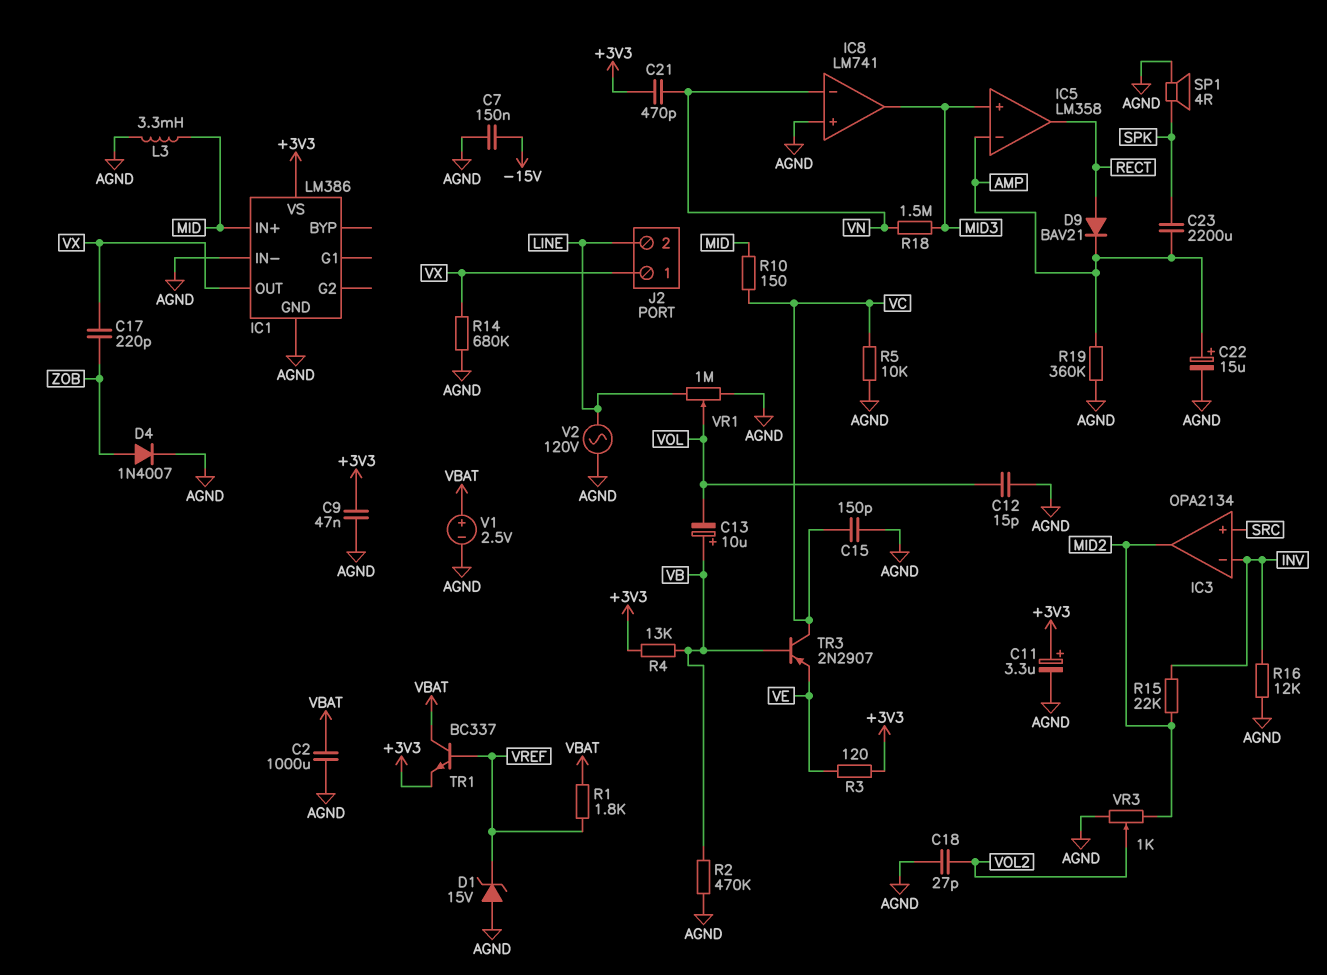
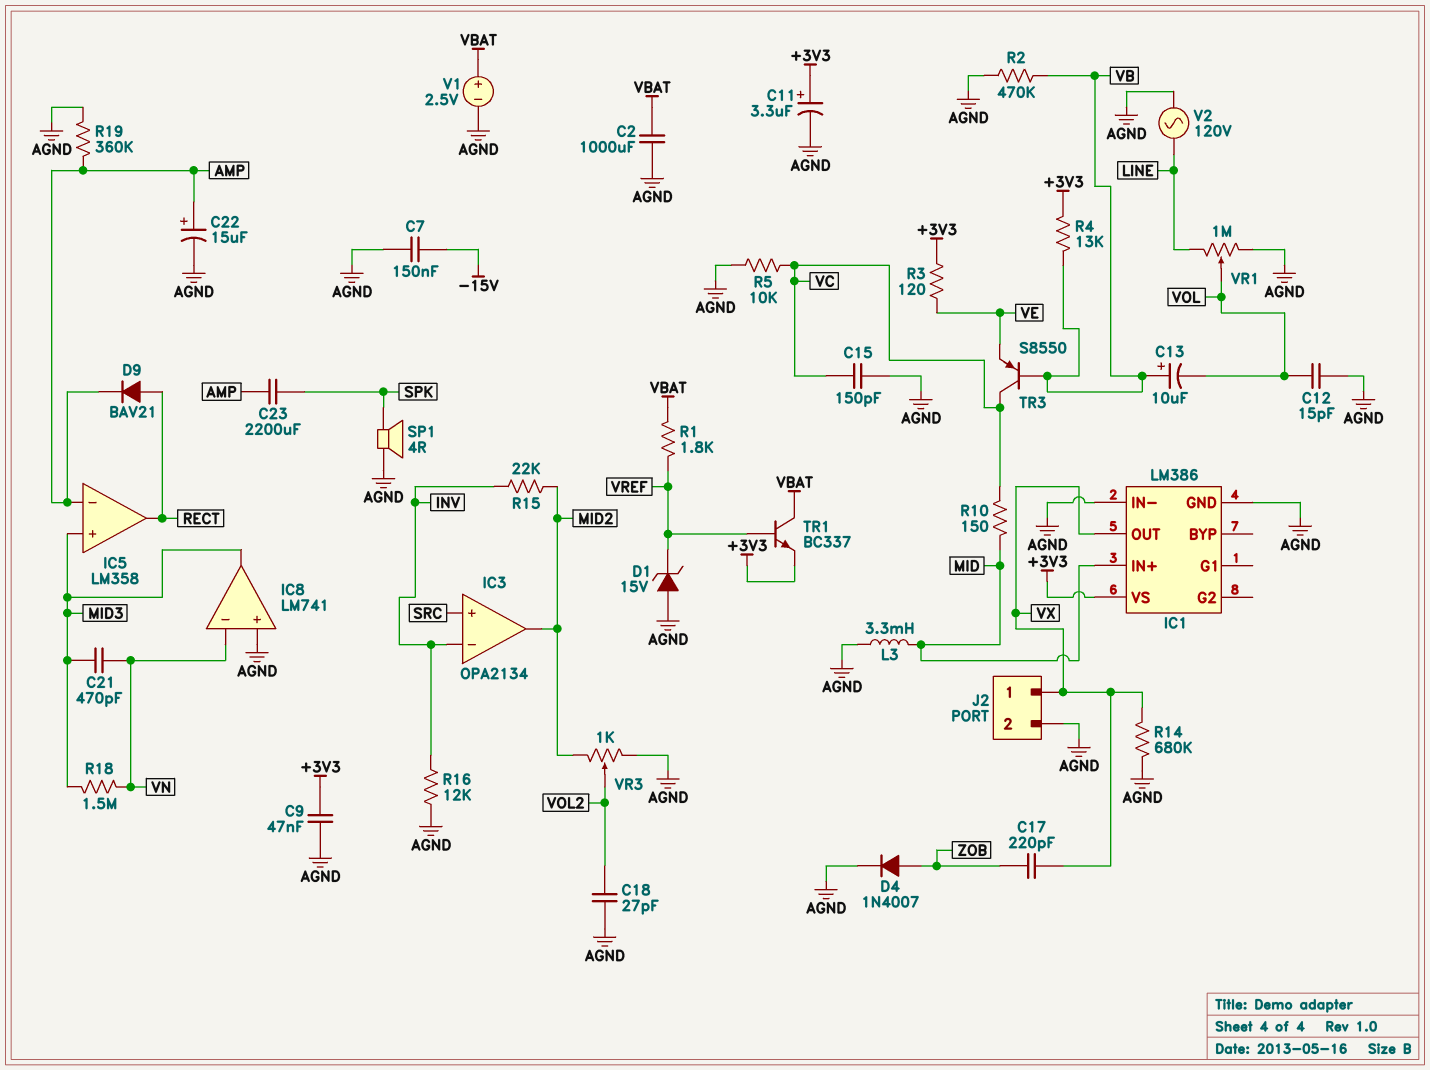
C21: 470pF (+3V3, VN) -> 470pF (MID3, VN)
J2 pin 2: LINE -> AGND
TR3: PNP 2N2907 (B VB, C VC, E VE) -> PNP S8550 (B VB, C VC, E VE)

